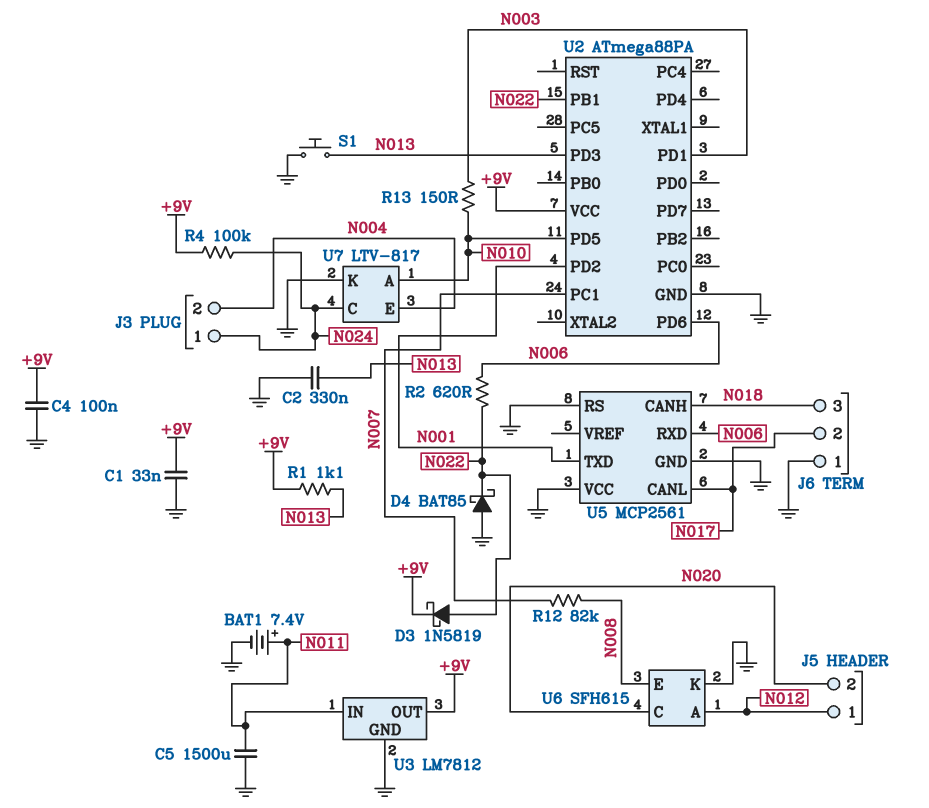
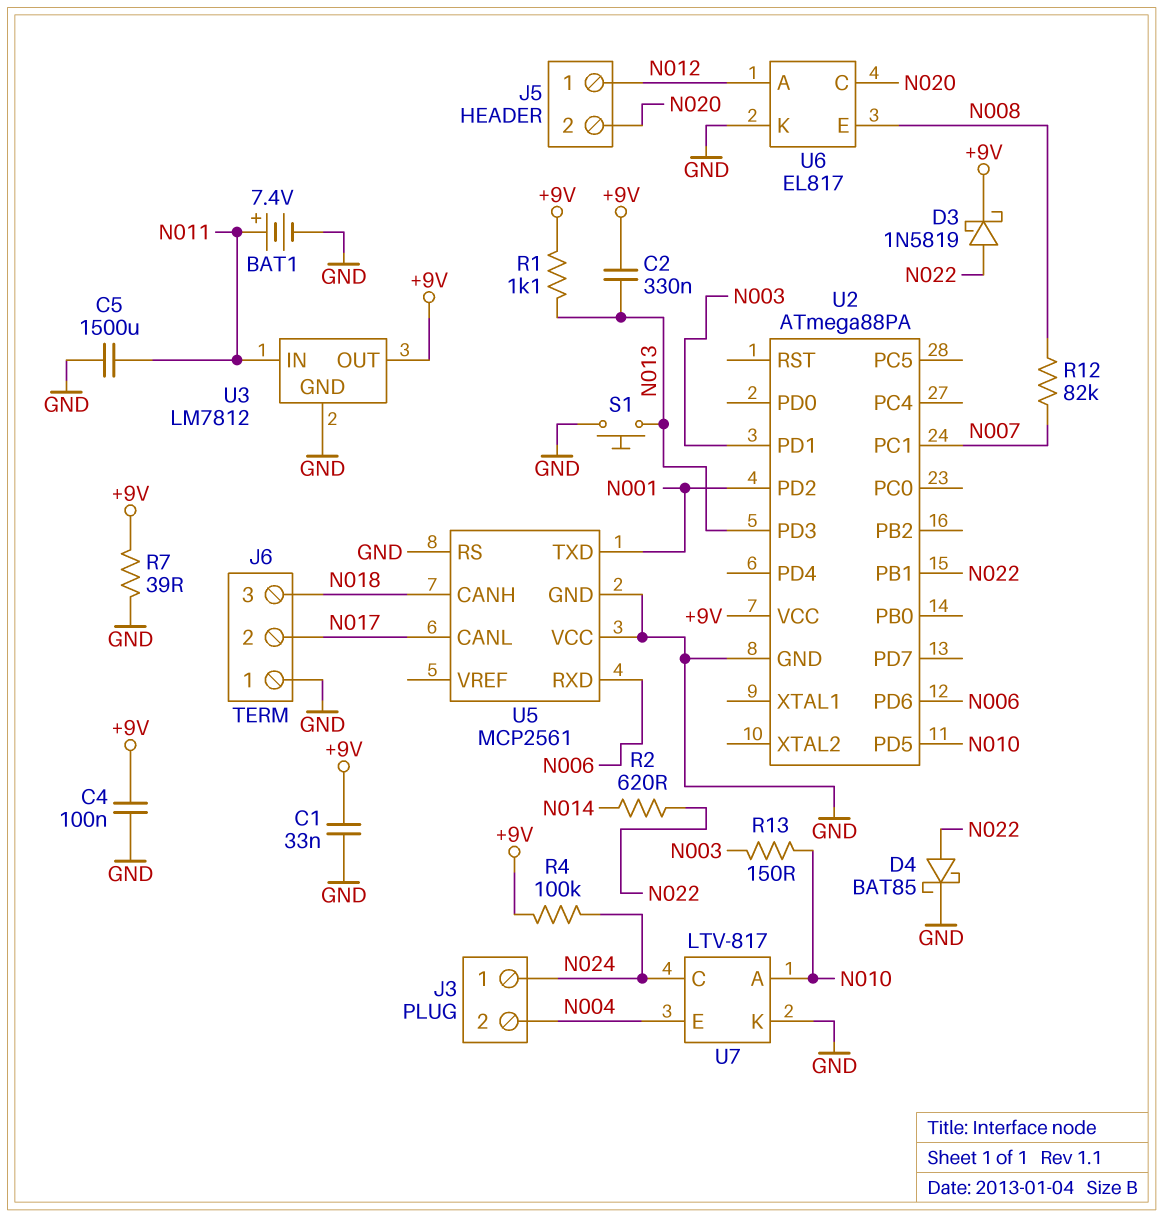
C2: 330nF (GND, N013) -> 330nF (+9V, N013)
D4: schottky BAT85 (A GND, K N022) -> schottky BAT85 (A N022, K GND)
R2: 620 (N006, N022) -> 620 (N014, N022)
R7: none -> 39 (+9V, GND)
U6: SFH615 -> EL817

